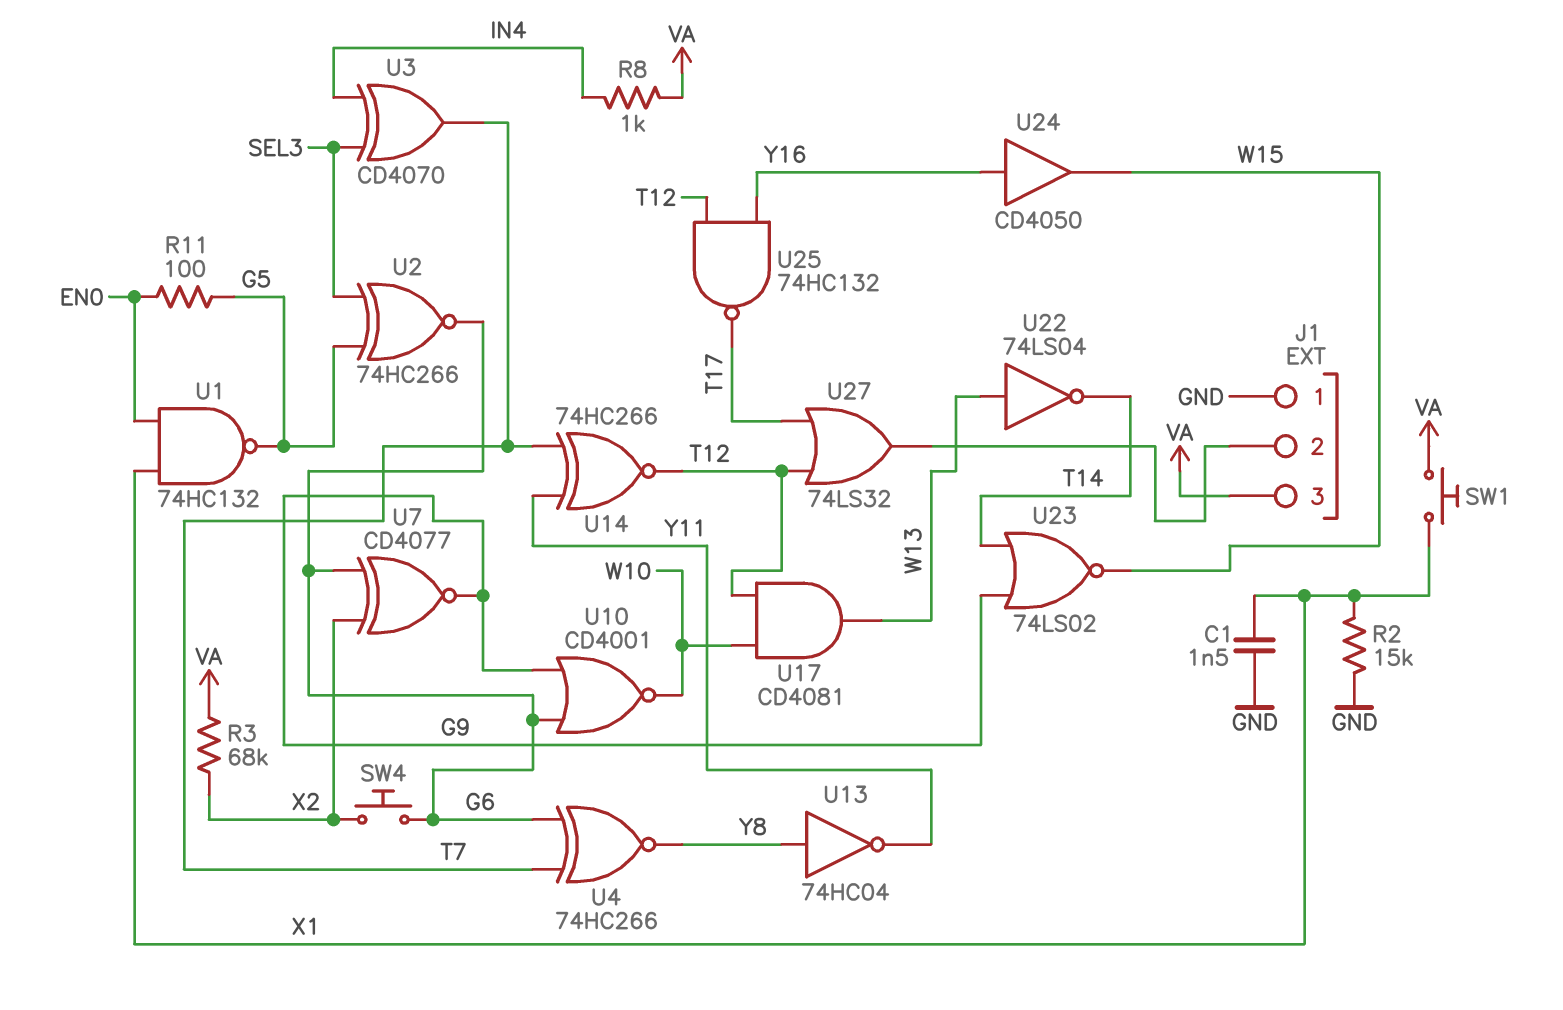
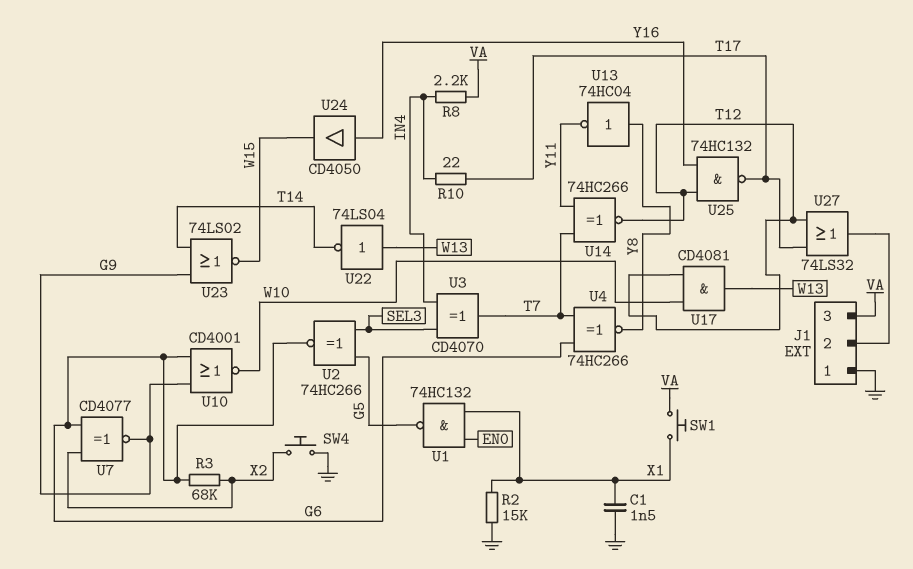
R3: 68k (VA, X2) -> 68k (G6, X2)
R8: 1k (IN4, VA) -> 2.2k (IN4, VA)
R10: none -> 22 (IN4, T17)
R11: 100 (EN0, G5) -> none
SW4: button (G6, X2) -> button (GND, X2)

